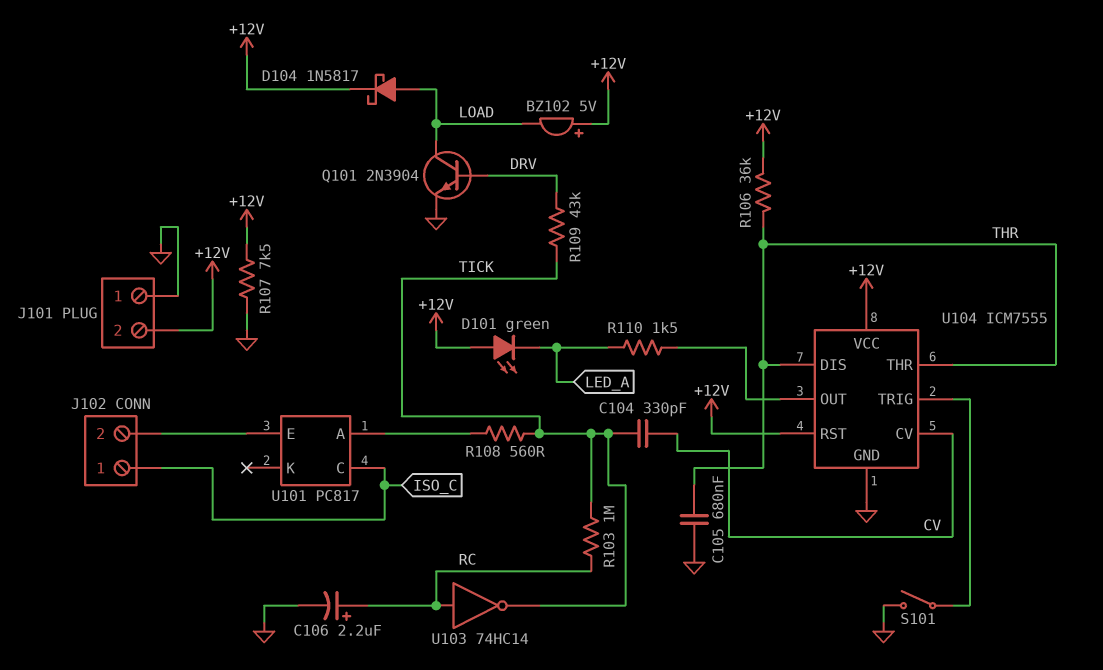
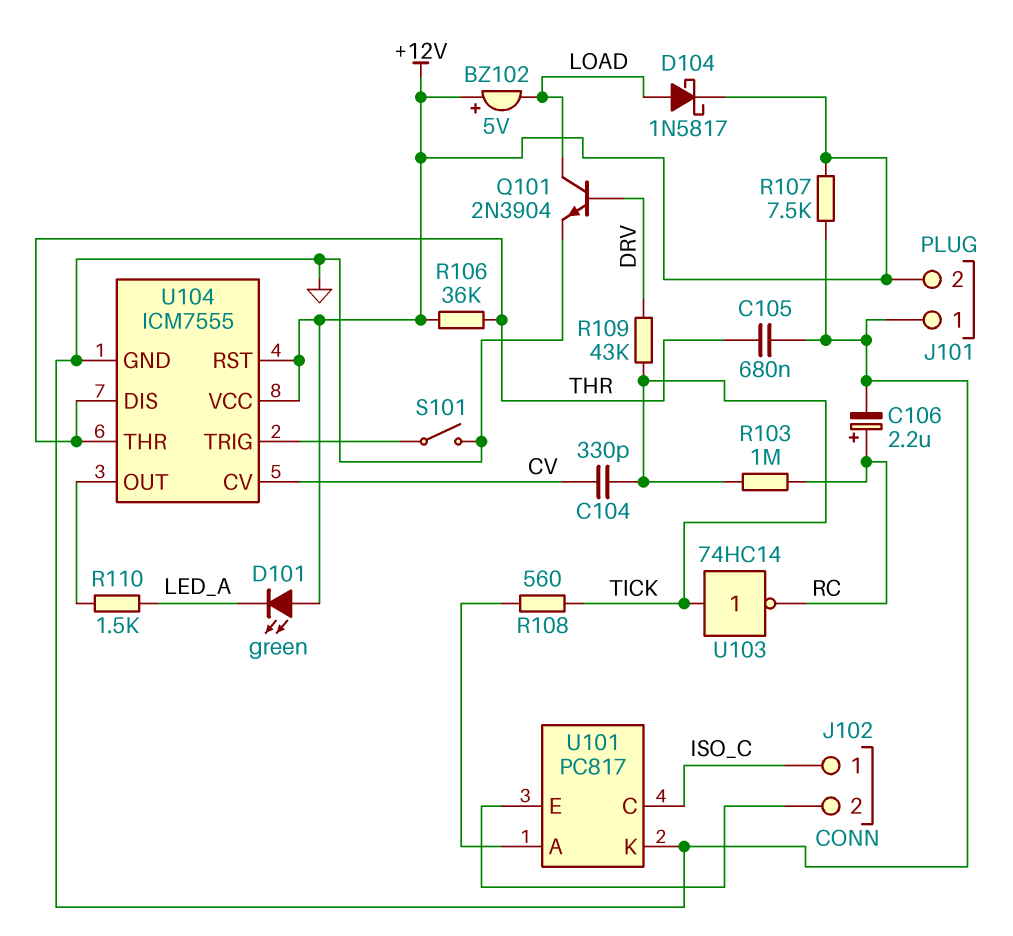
U101 pin K: none -> GND
U103: NOT 74HC14 (in RC, out TICK) -> NOT 74HC14 (in TICK, out RC)

